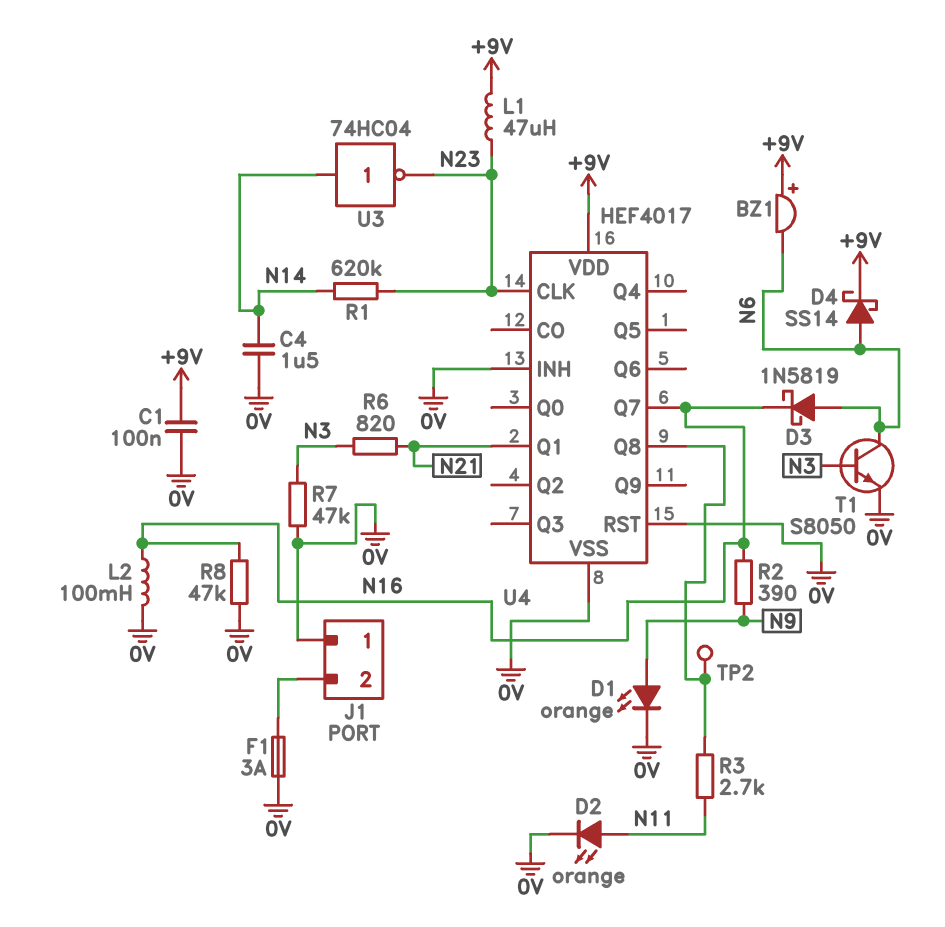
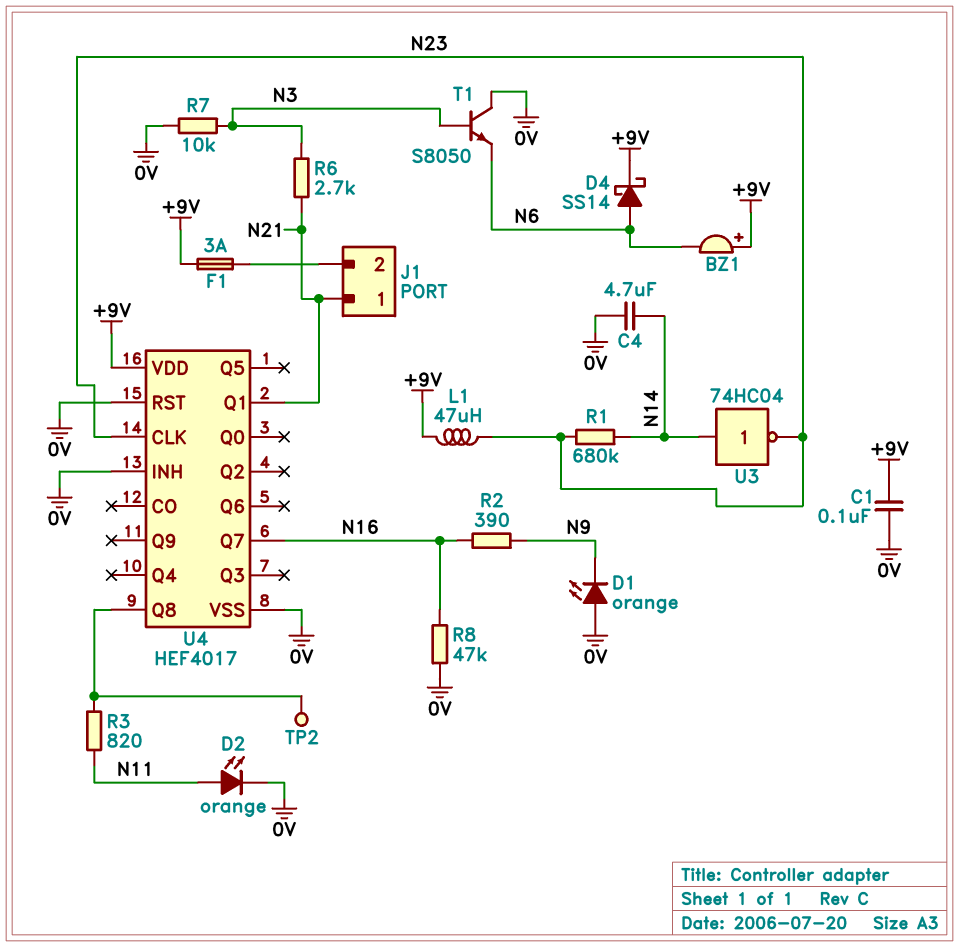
C4: 1.5uF (0V, N14) -> 4.7uF (0V, N14)
D1: LED orange (A N9, K 0V) -> LED orange (A 0V, K N9)
D3: schottky 1N5819 (A N6, K N16) -> none
F1: 3A (0V, J1/2) -> 3A (+9V, J1/2)
J1 pin 1: 0V -> N21
L2: 100mH (0V, N16) -> none
R1: 620k (N14, N23) -> 680k (N14, N23)
R3: 2.7k (N11, U4/Q8) -> 820 (N11, U4/Q8)
R6: 820 (N3, N21) -> 2.7k (N3, N21)
R7: 47k (0V, N3) -> 10k (0V, N3)
T1: NPN S8050 (B N3, C N6, E 0V) -> NPN S8050 (B N3, C 0V, E N6)

